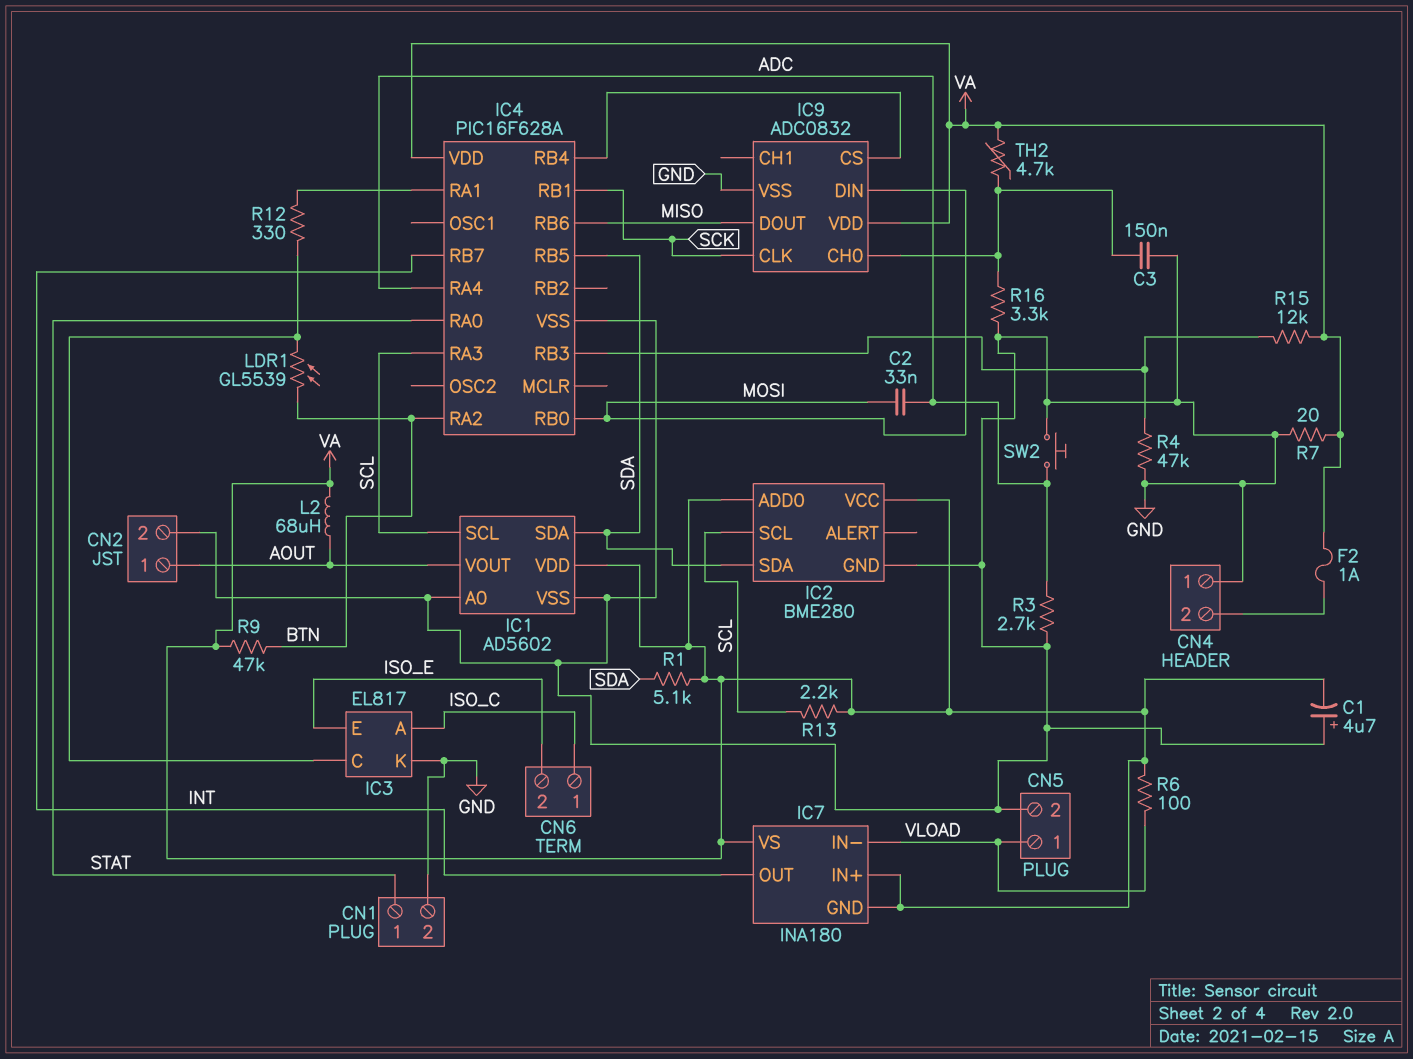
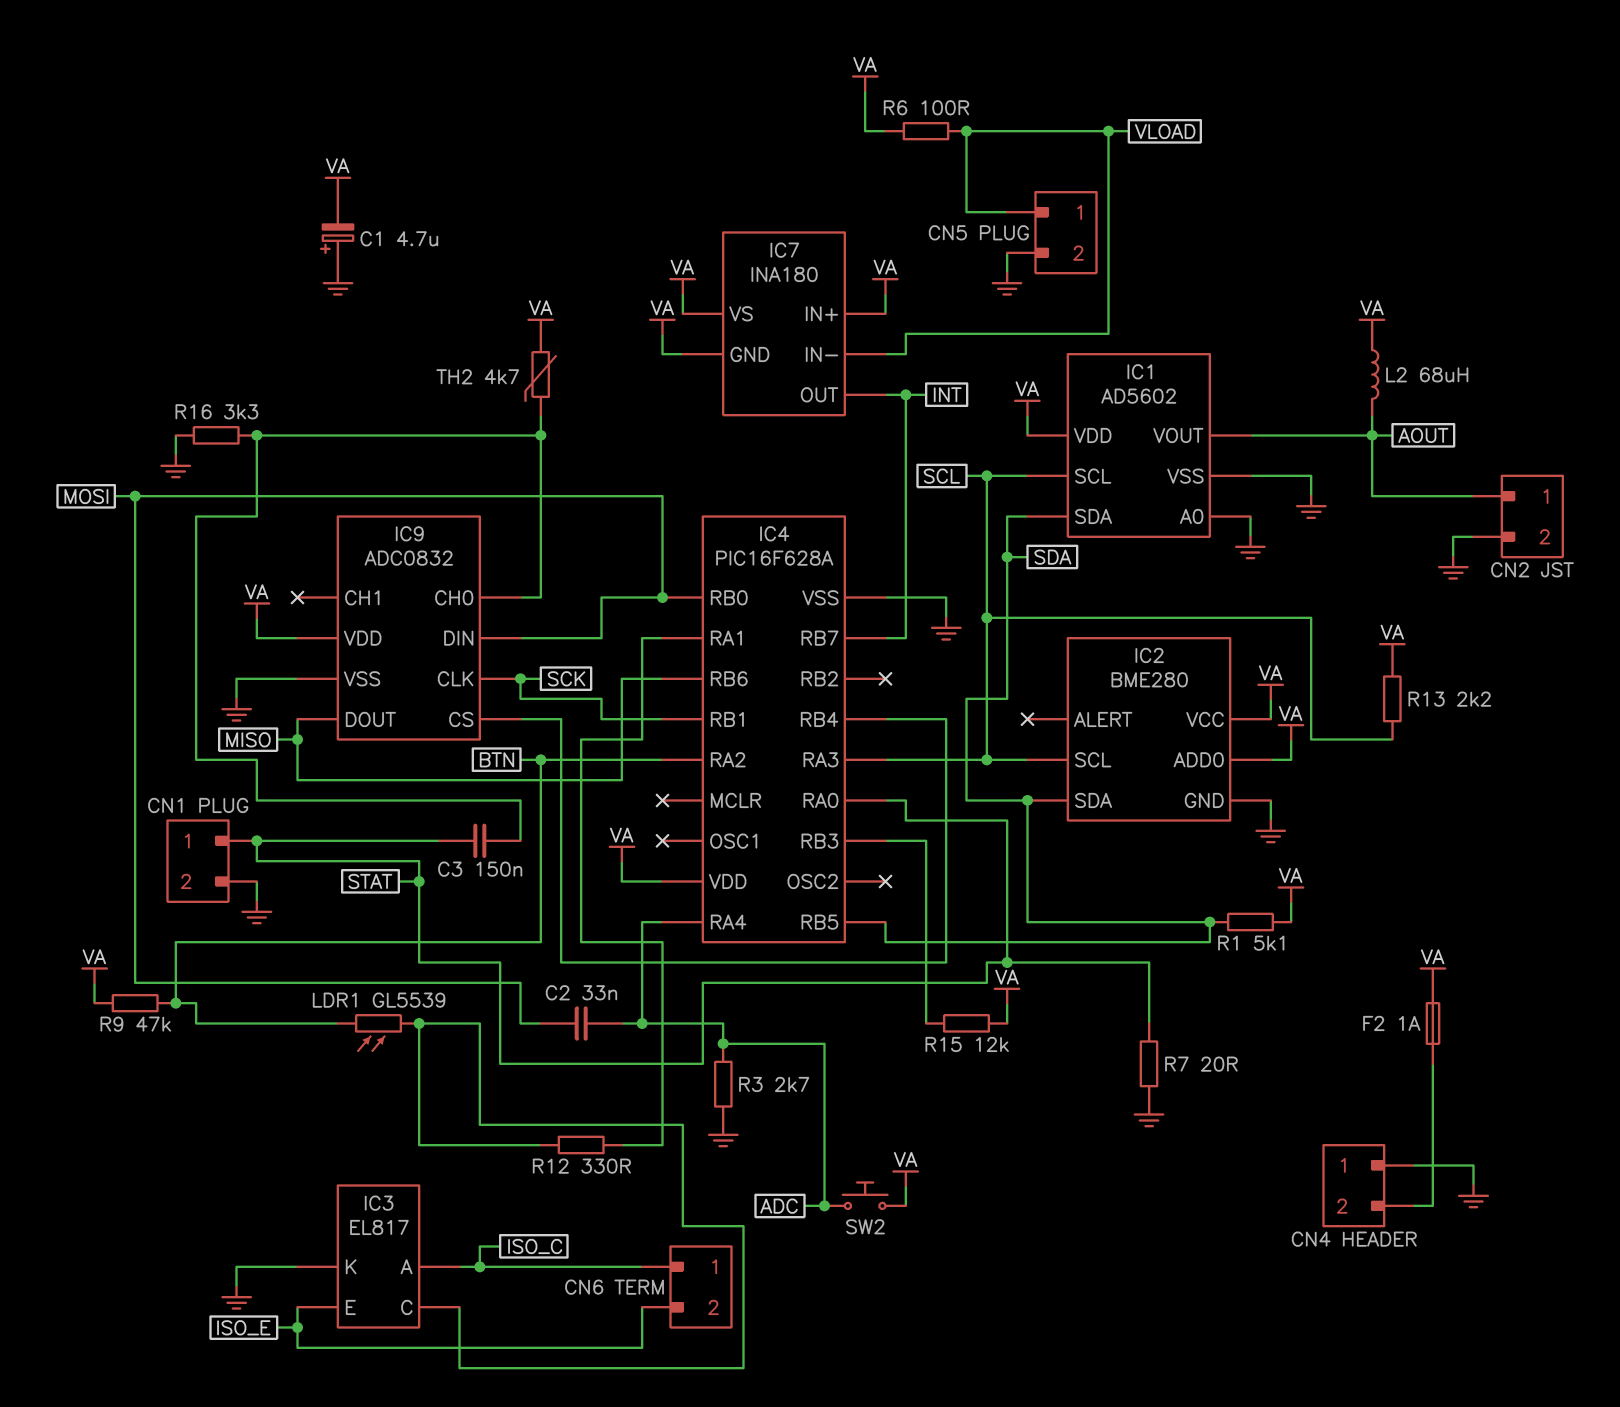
C3: 150nF (GND, IC9/CH0) -> 150nF (IC9/CH0, STAT)
R4: 47k (GND, IC4/RB3) -> none
R7: 20 (GND, VA) -> 20 (GND, STAT)
SW2: button (ADC, GND) -> button (ADC, VA)

